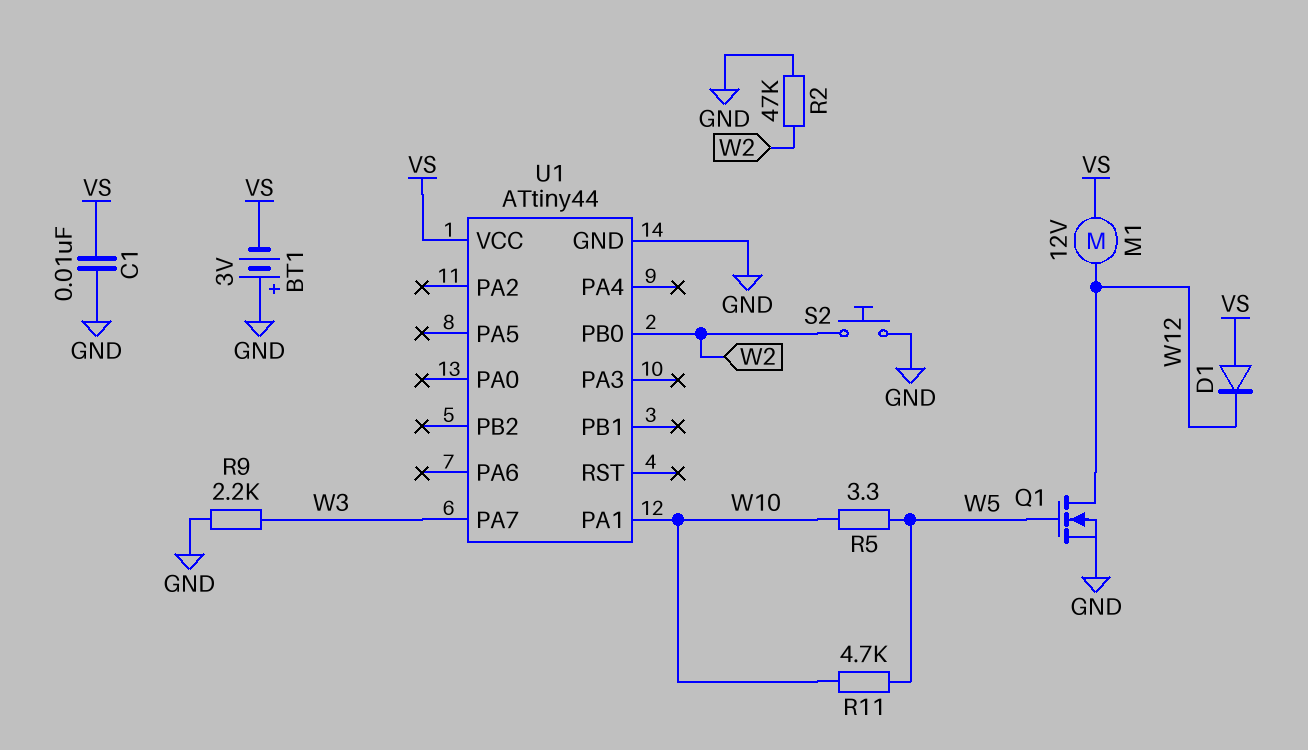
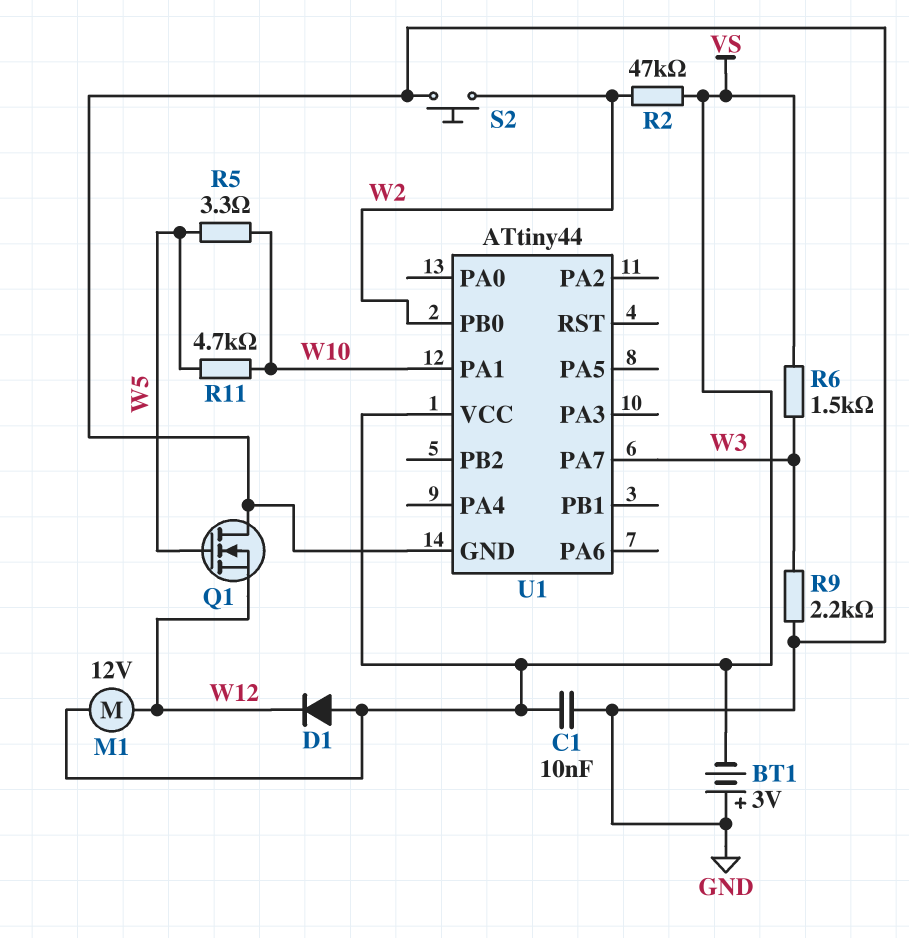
Q1: NMOS (G W5, D W12, S GND) -> NMOS (G W5, D GND, S W12)
R2: 47k (GND, W2) -> 47k (VS, W2)
R6: none -> 1.5k (VS, W3)

